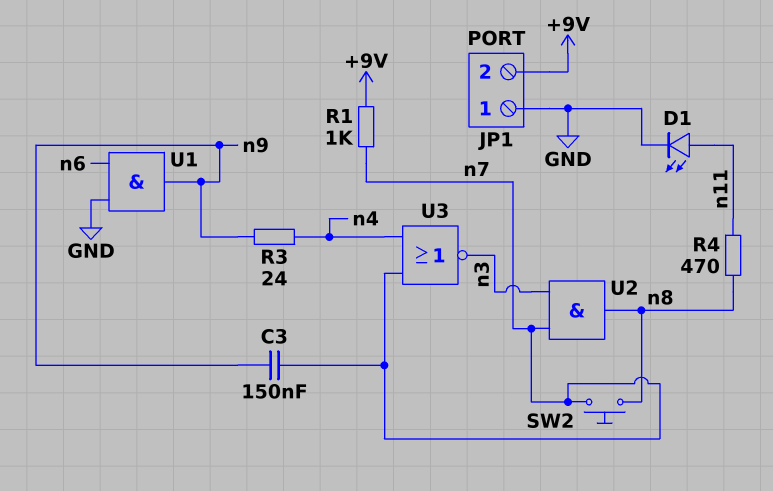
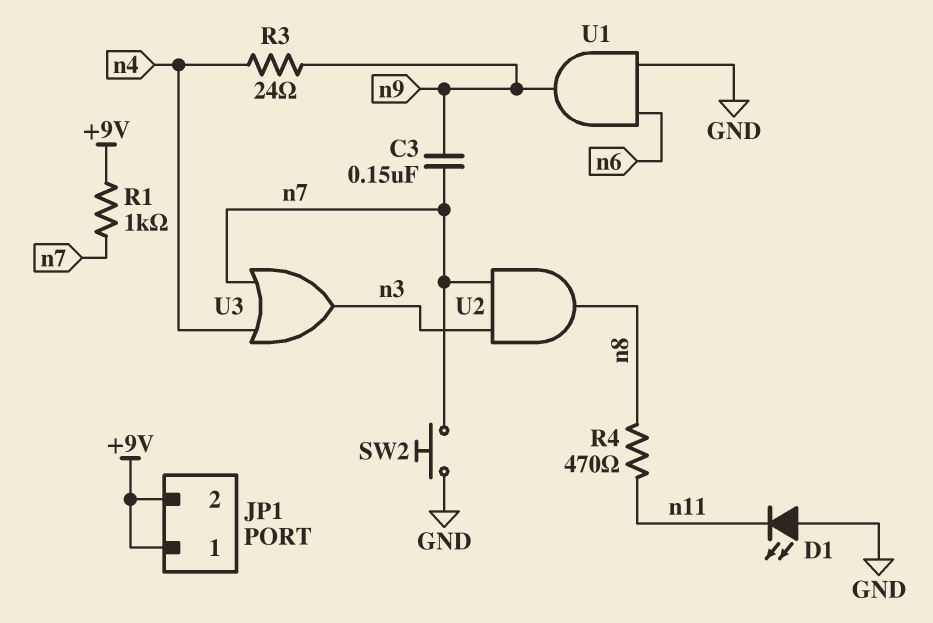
D1: LED (A n11, K GND) -> LED (A GND, K n11)
JP1 pin 1: GND -> +9V
SW2: button (n7, n8) -> button (GND, n7)
U3: NOR (in n4, in n7, out n3) -> OR (in n4, in n7, out n3)

